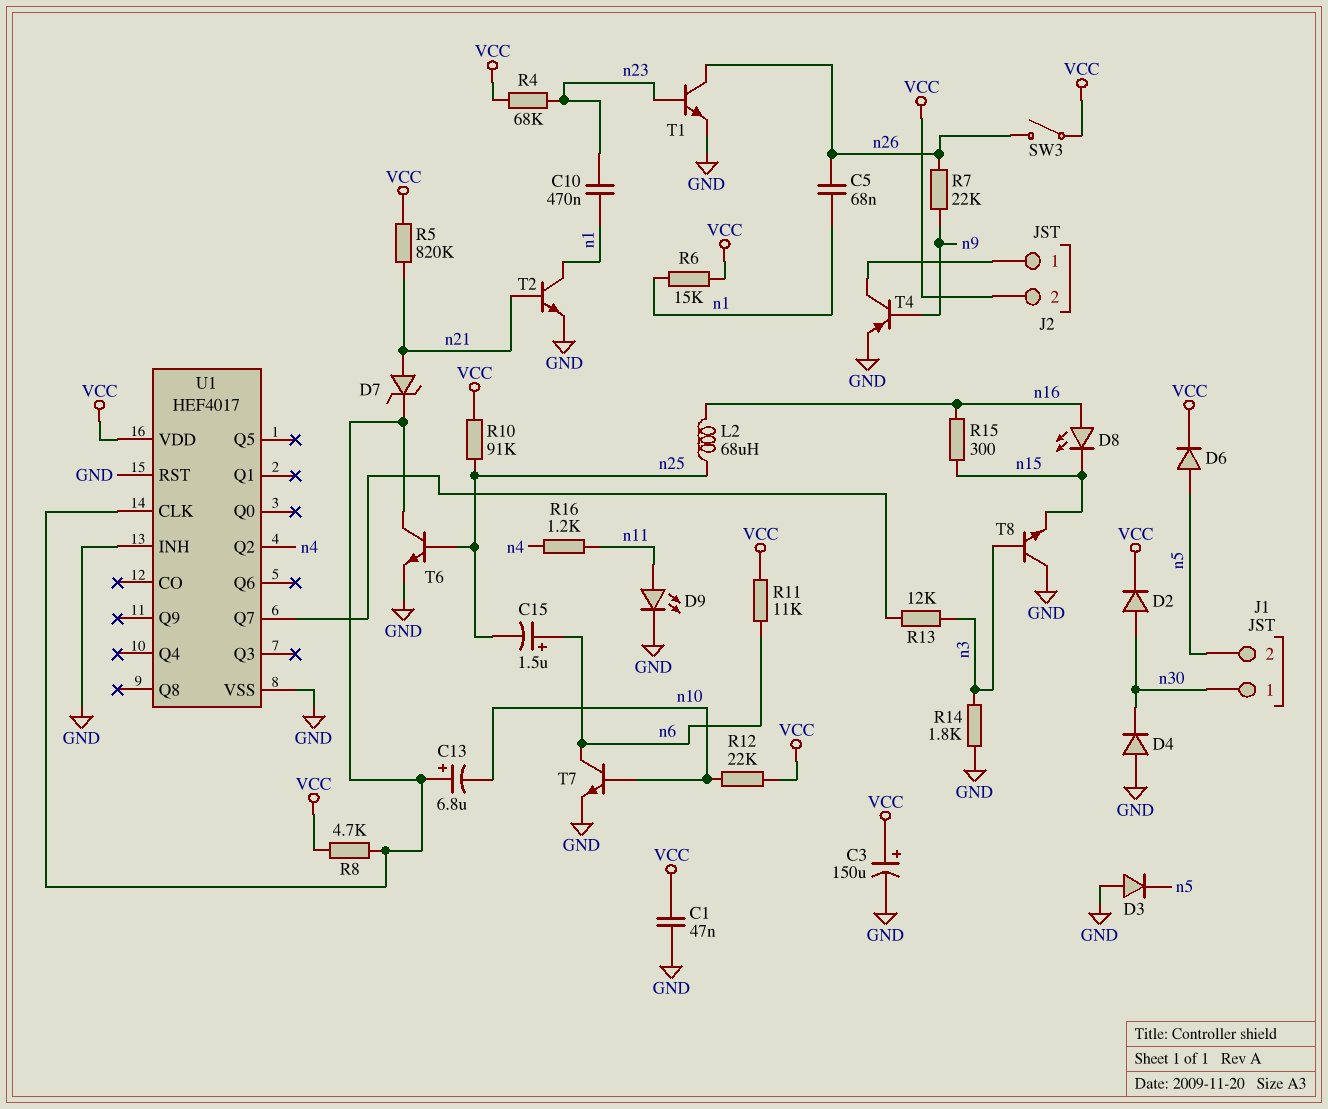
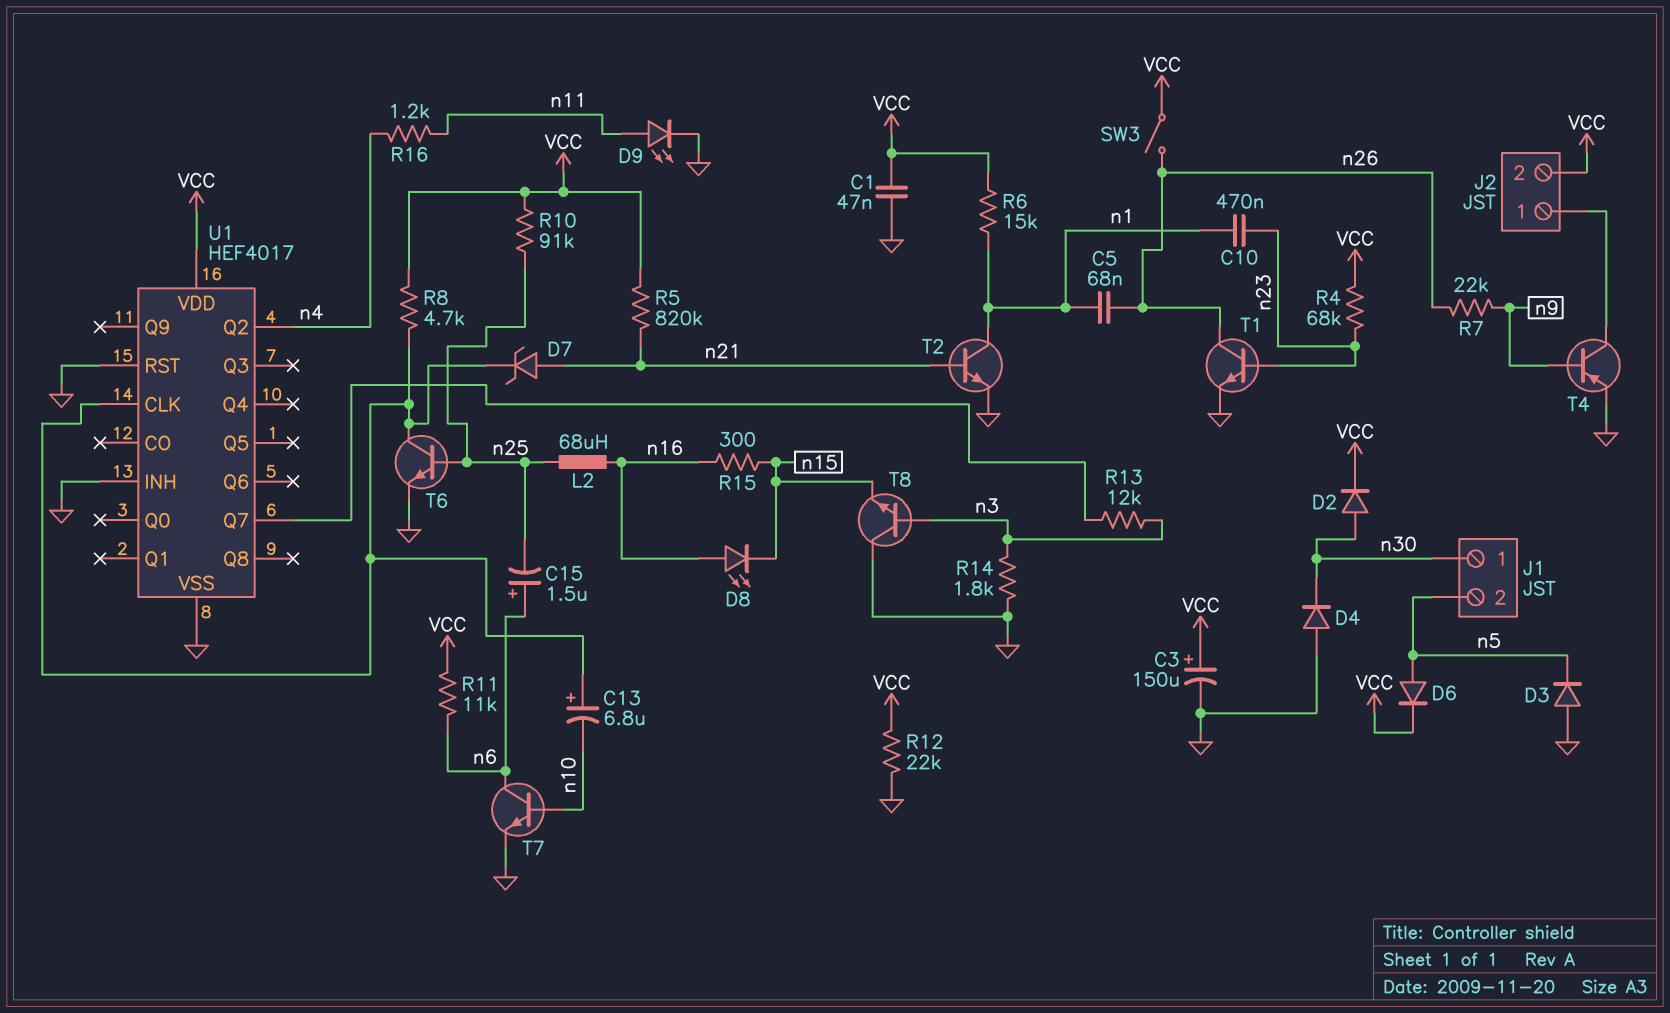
R12: 22k (VCC, n10) -> 22k (GND, VCC)

